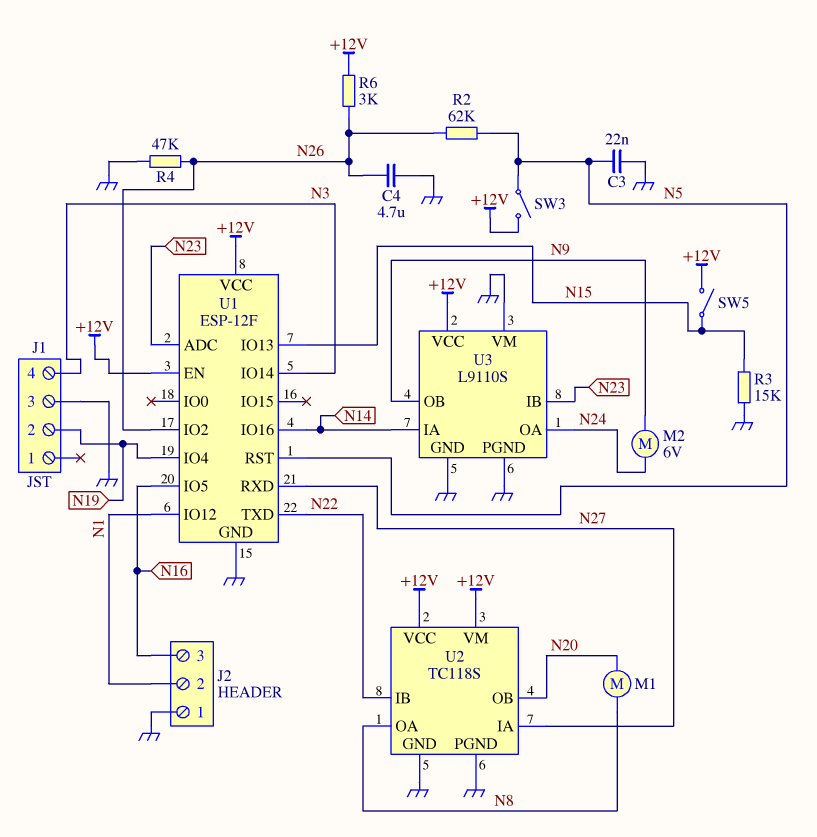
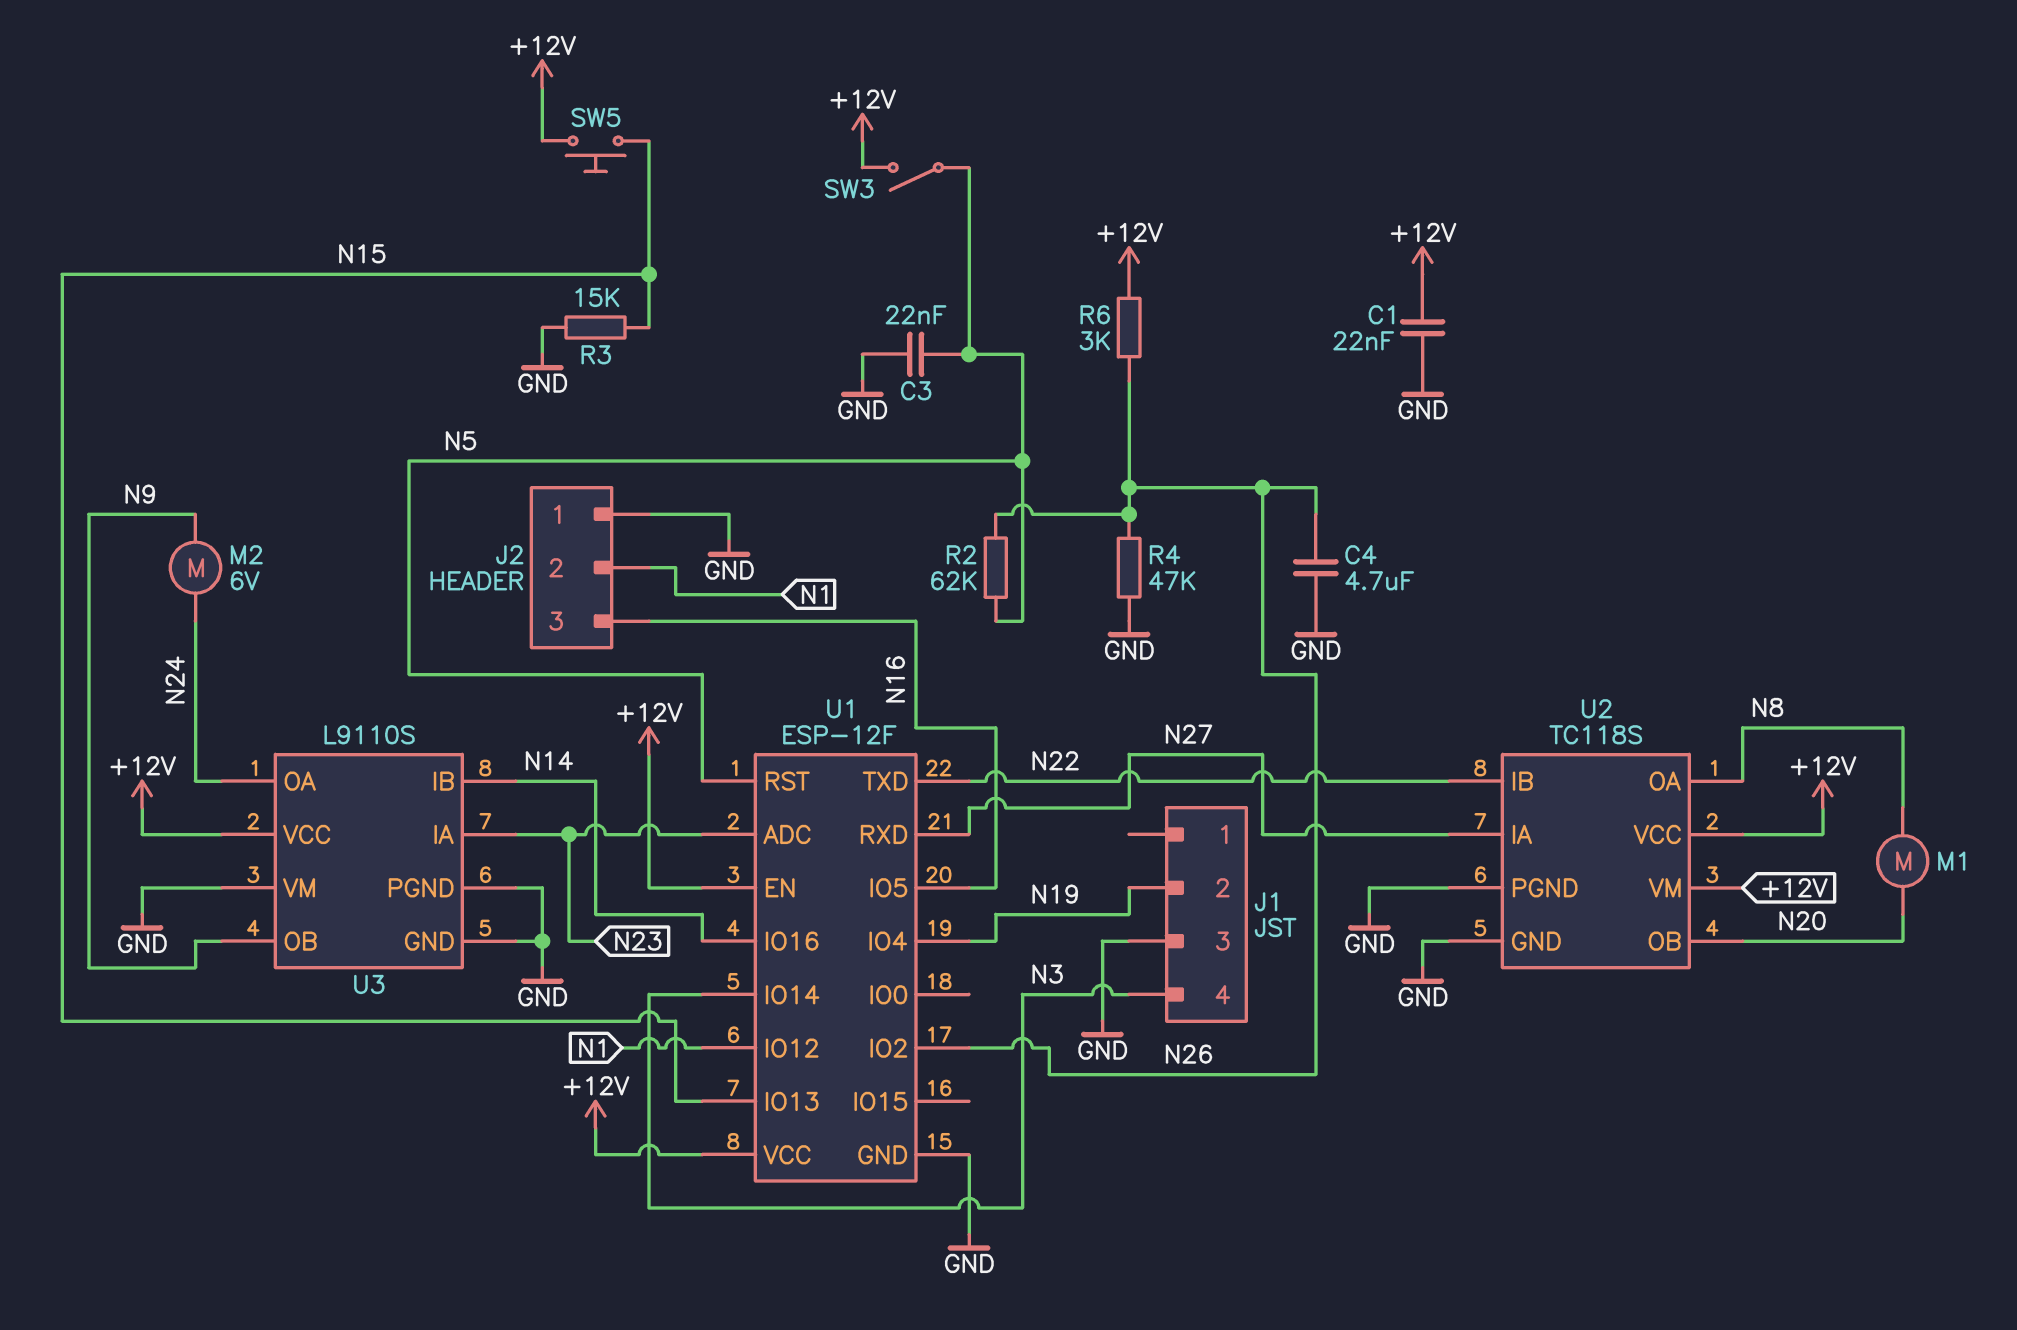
C1: none -> 22nF (+12V, GND)
SW5: switch (+12V, N15) -> button (+12V, N15)
U3 pin IA: N14 -> N23
U3 pin IB: N23 -> N14

